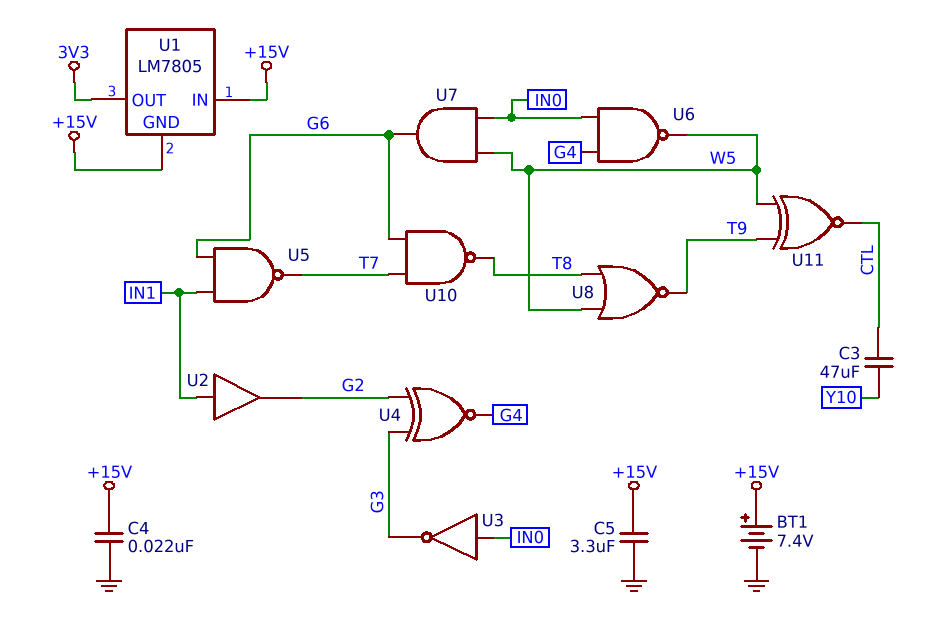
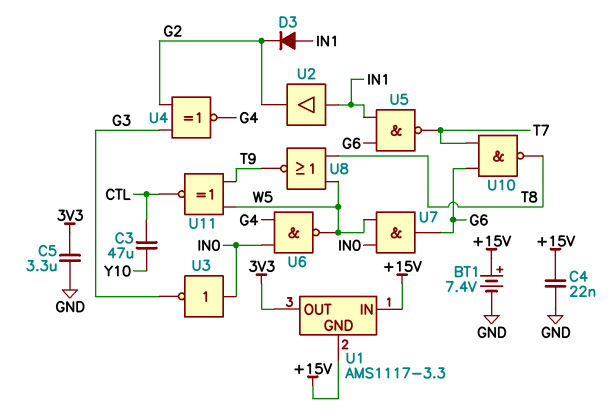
C5: 3.3uF (+15V, GND) -> 3.3uF (3V3, GND)
D3: none -> diode (A IN1, K G2)
U1: LM7805 -> AMS1117-3.3

